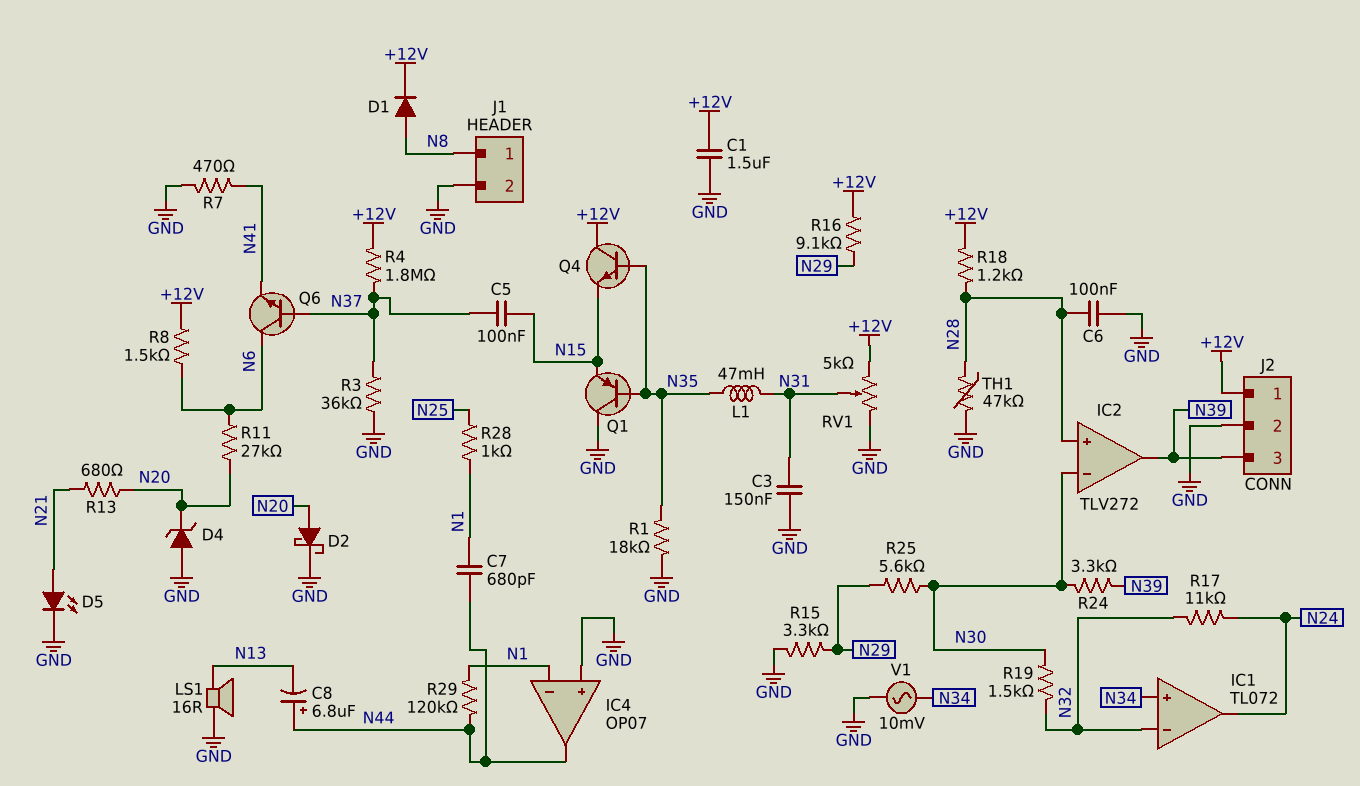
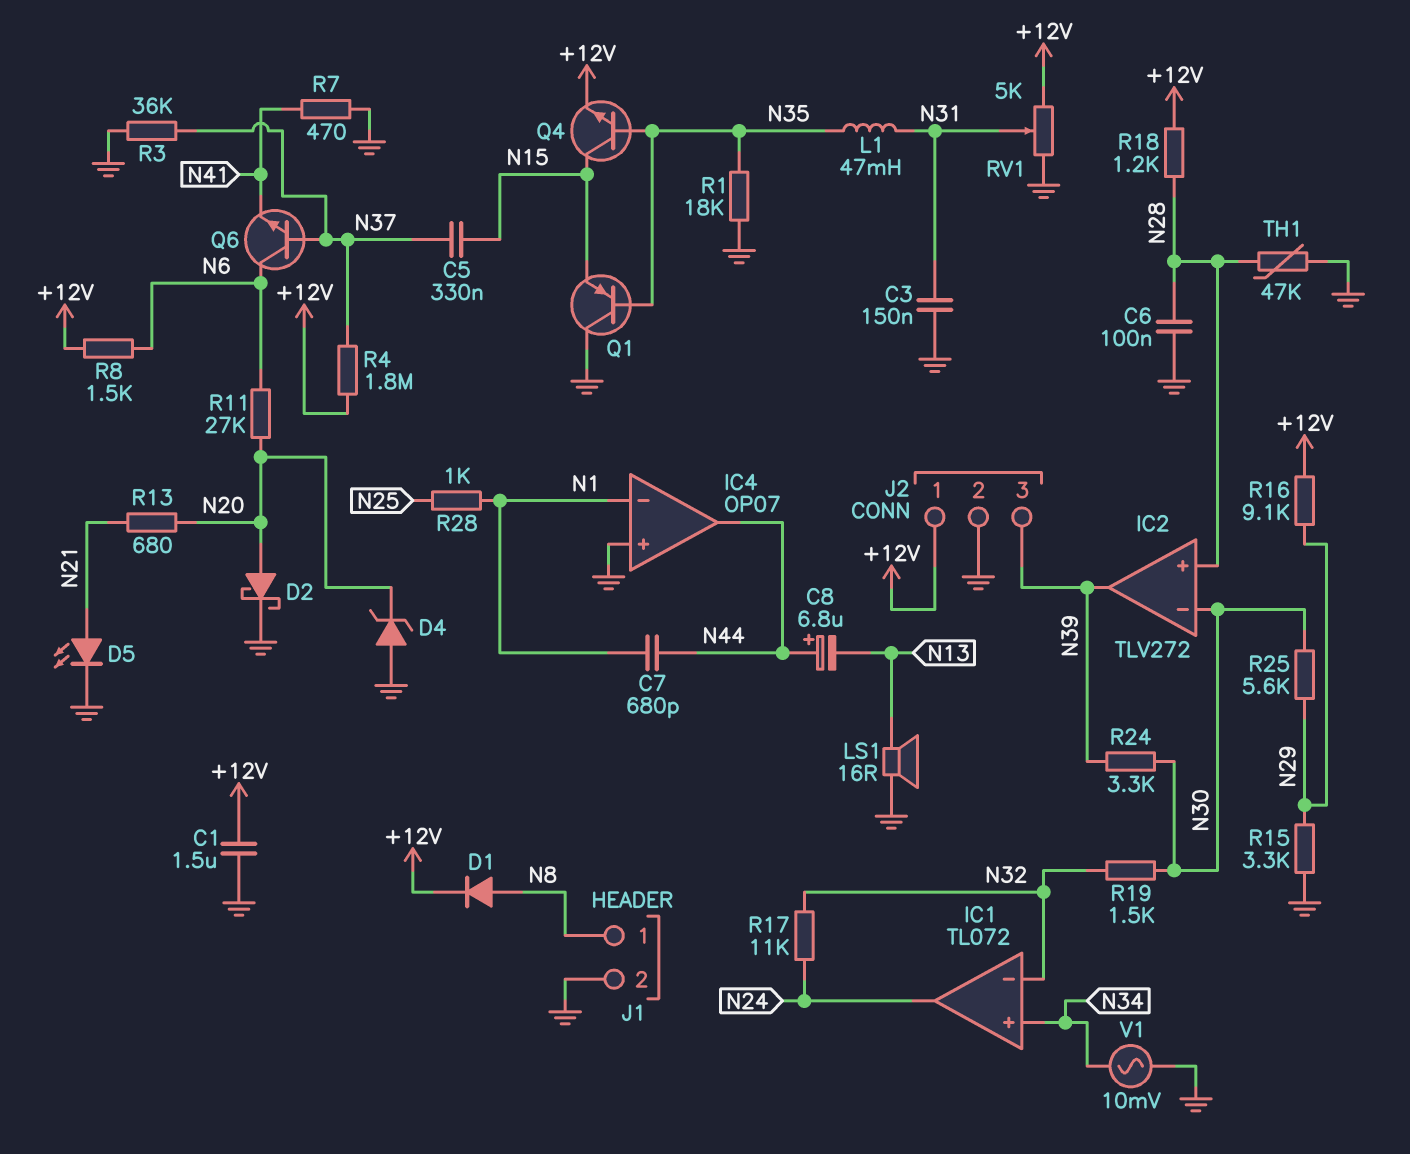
C5: 100nF (N15, N37) -> 330nF (N15, N37)
Q4: NPN (B N35, C +12V, E N15) -> NPN (B N35, C N15, E +12V)
R29: 120k (N1, N44) -> none

